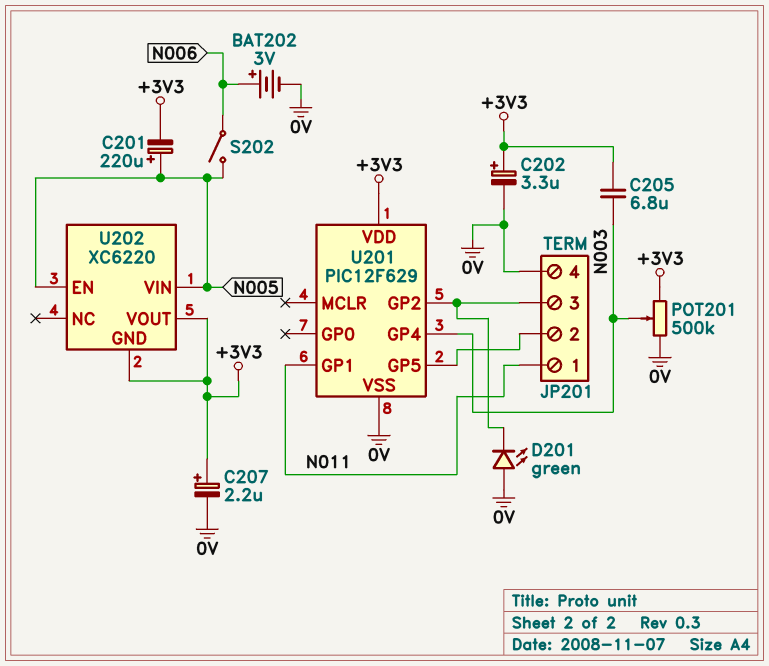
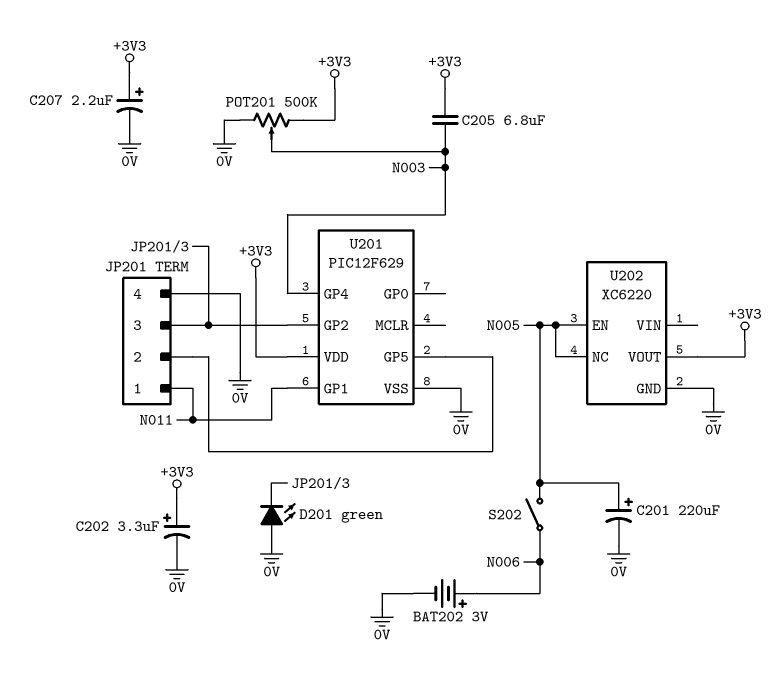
C201: 220uF (plus N005, minus +3V3) -> 220uF (plus N005, minus 0V)
U202 pin GND: +3V3 -> 0V
U202 pin NC: none -> N005
U202 pin VIN: N005 -> none

